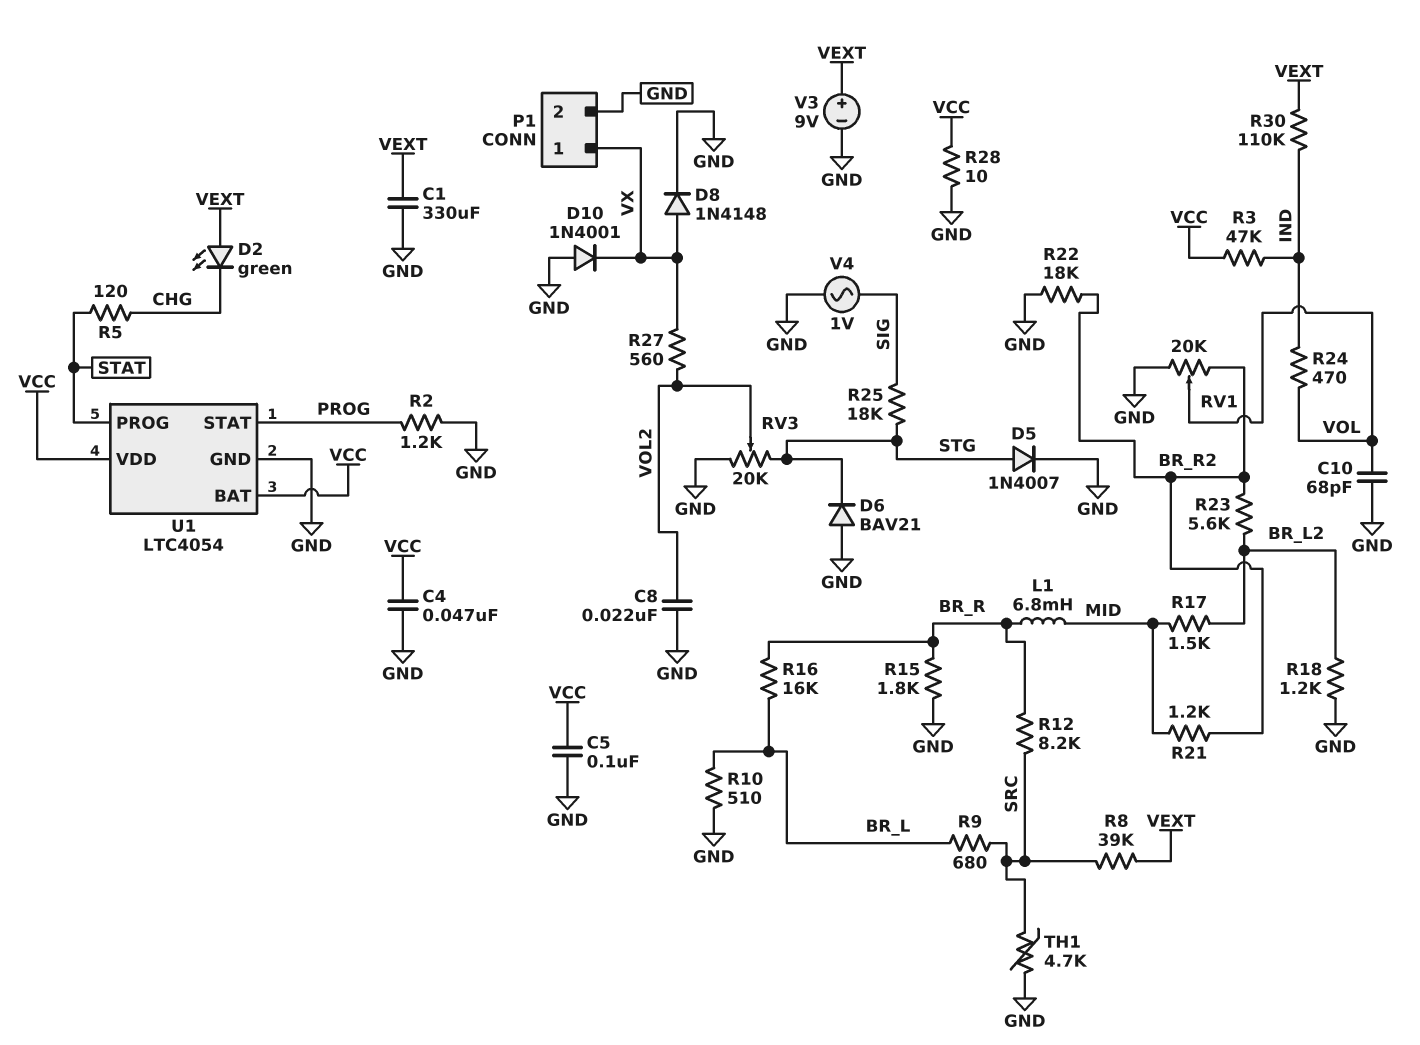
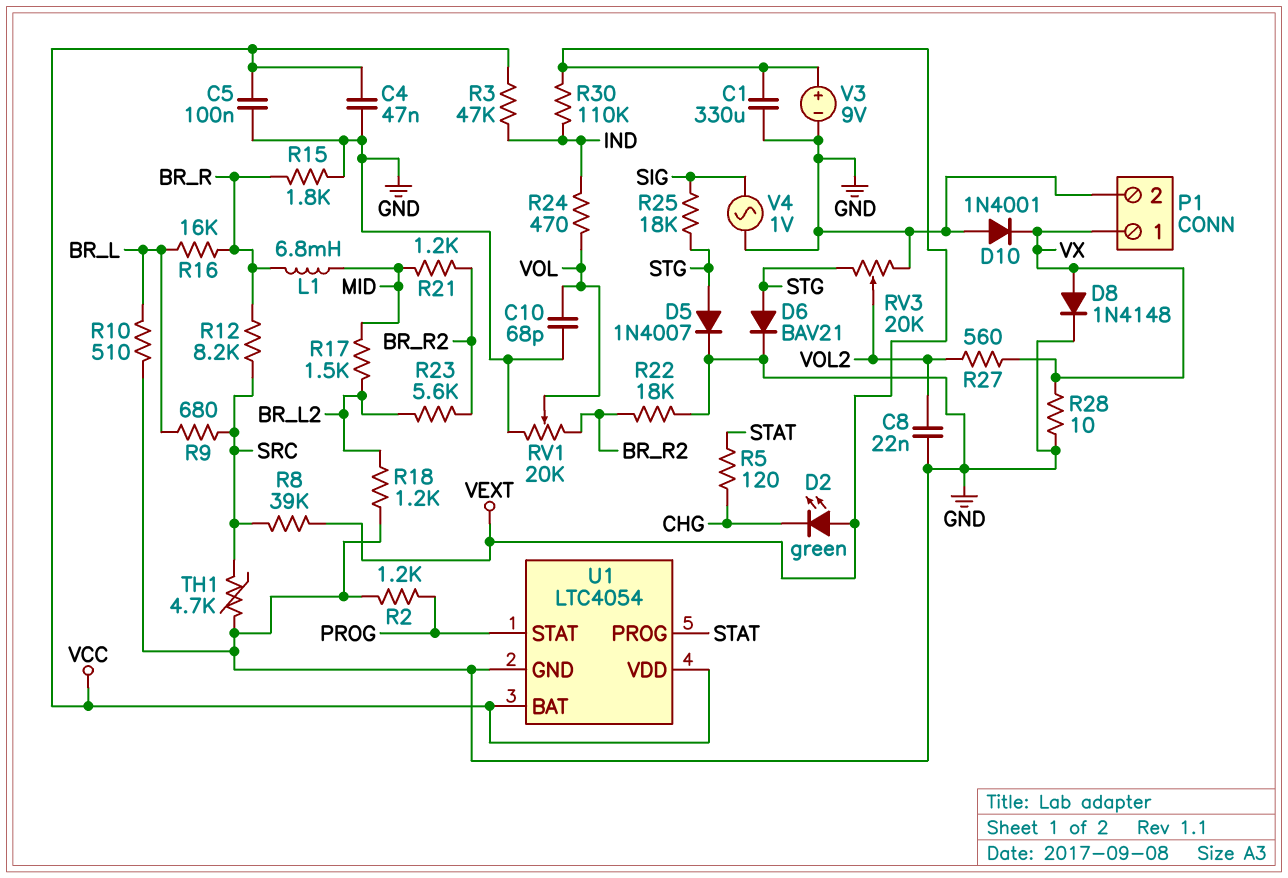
D6: diode BAV21 (A GND, K STG) -> diode BAV21 (A STG, K GND)
R28: 10 (GND, VCC) -> 10 (GND, VX)

